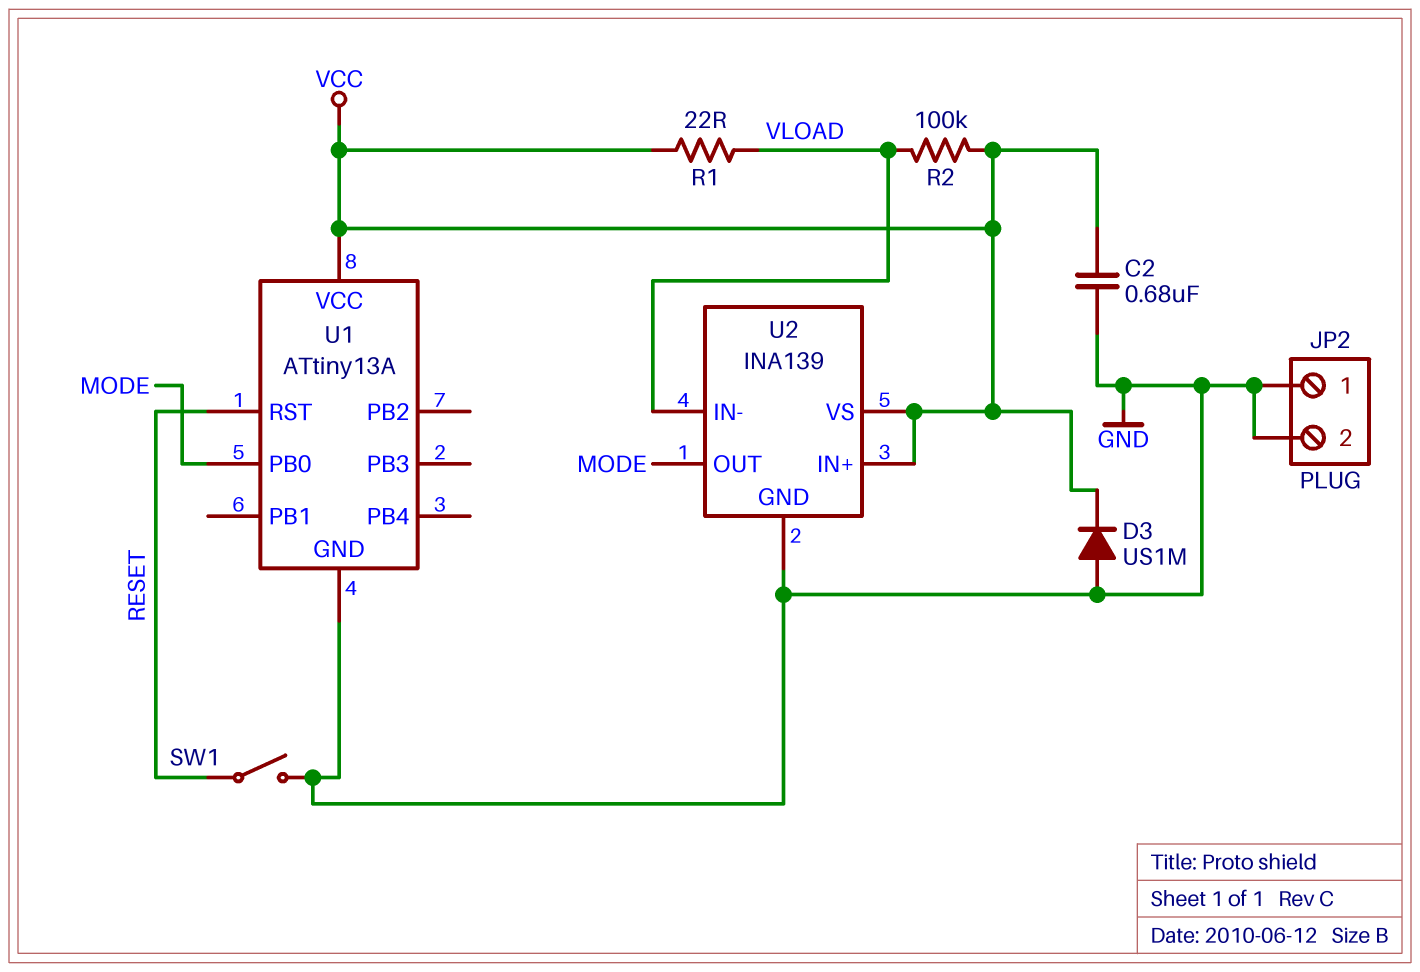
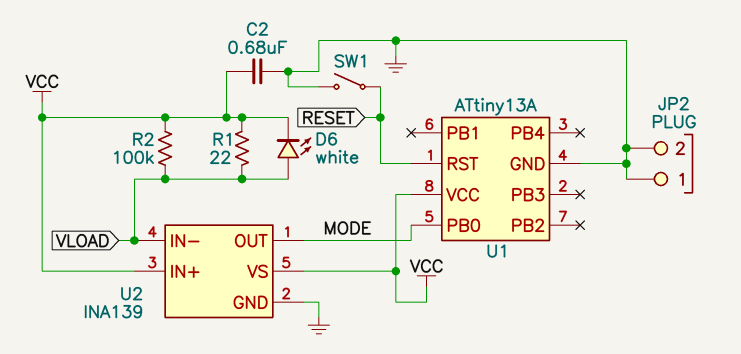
D3: diode US1M (A GND, K VCC) -> none
D6: none -> LED white (A VLOAD, K VCC)

